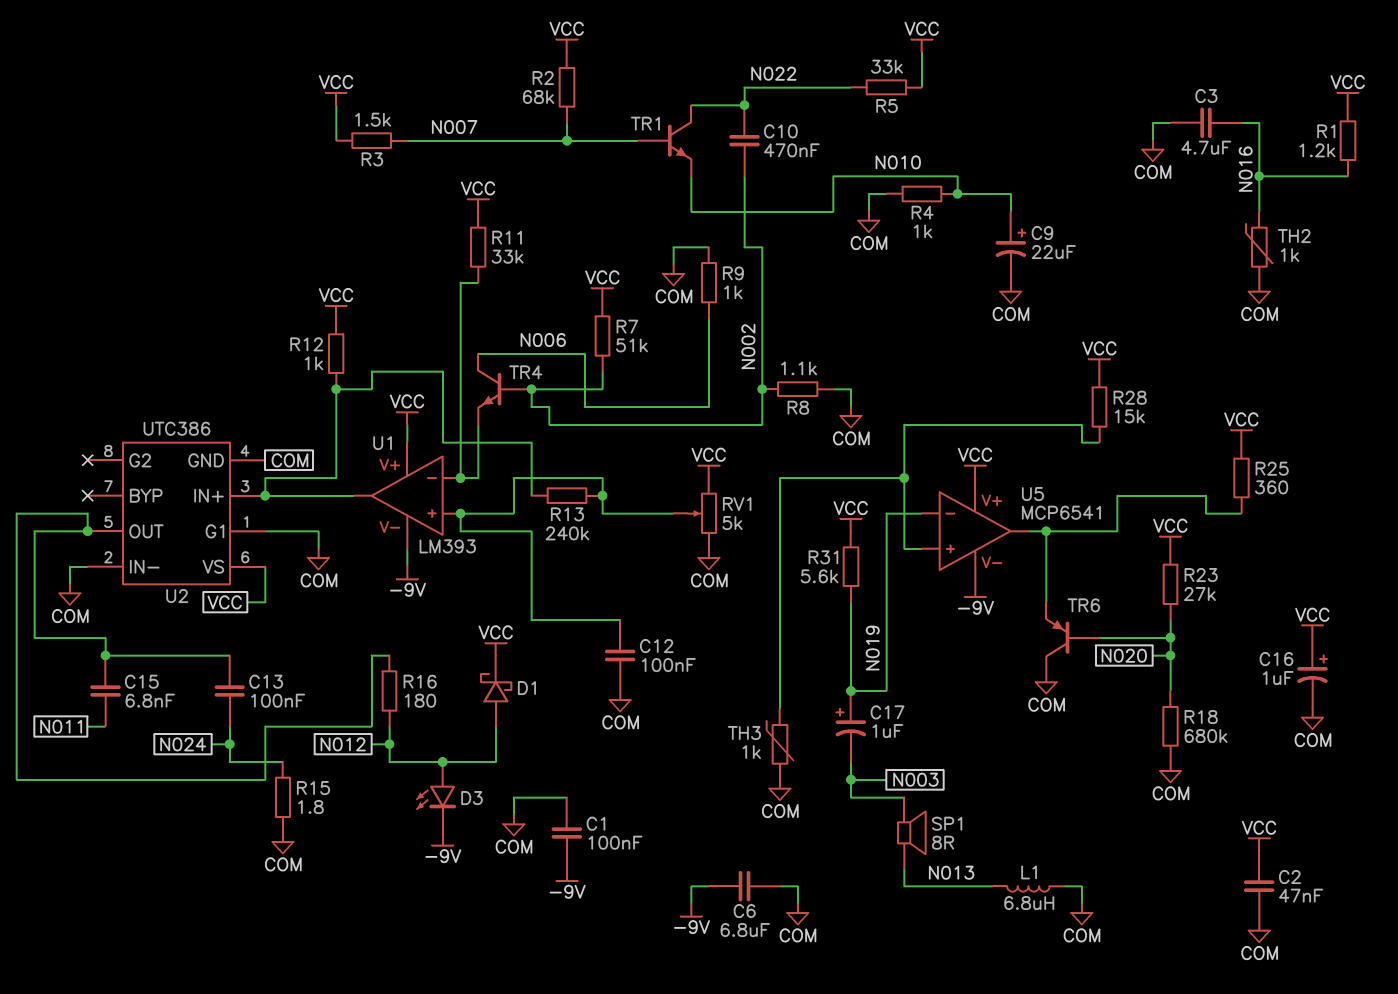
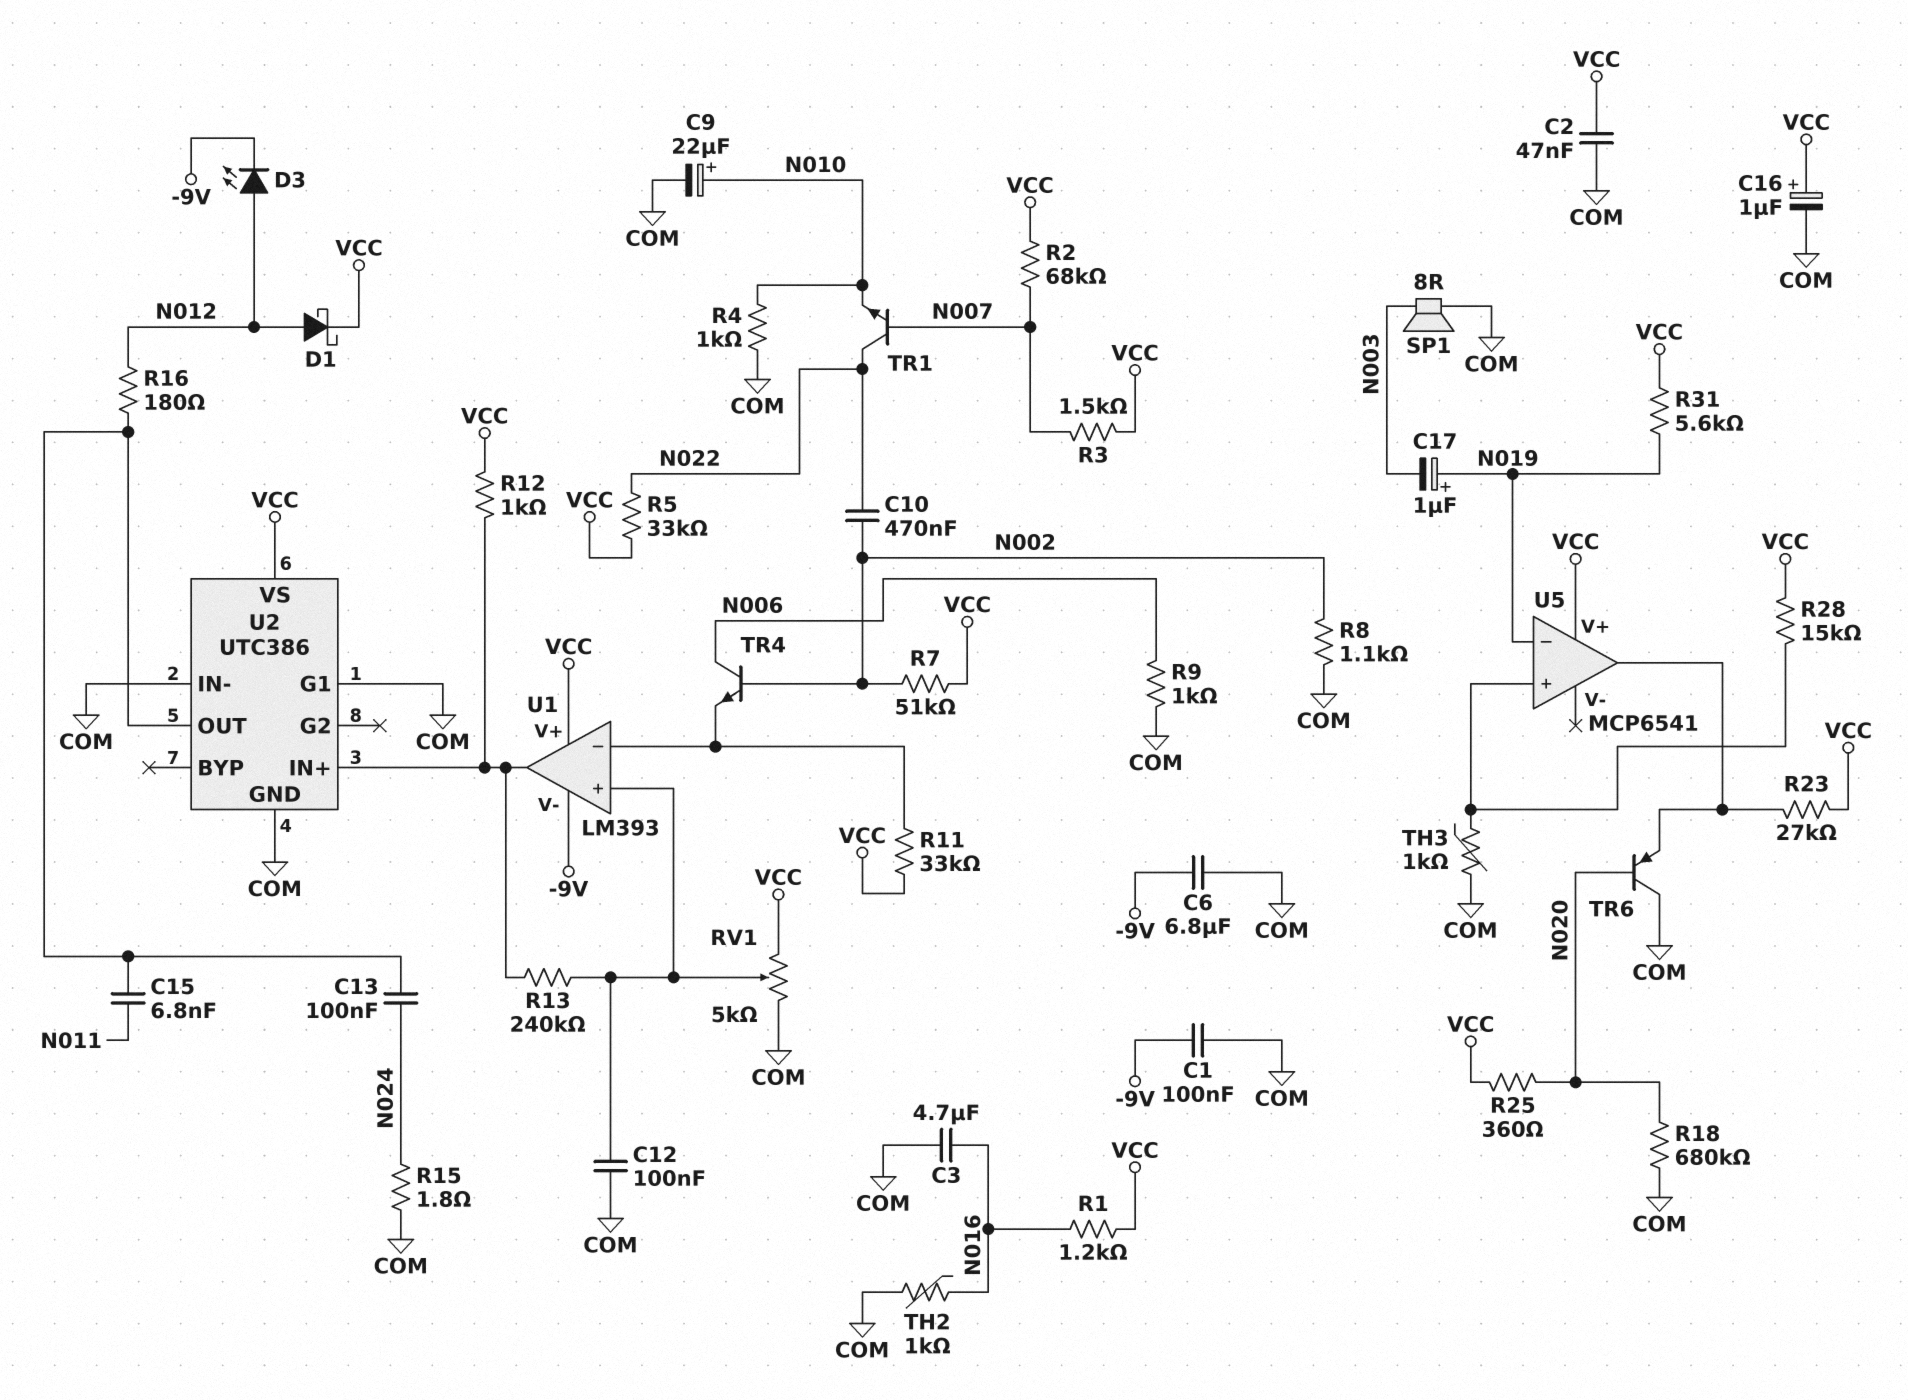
L1: 6.8uH (COM, N013) -> none
R23: 27k (N020, VCC) -> 27k (U5/out, VCC)
R25: 360 (U5/out, VCC) -> 360 (N020, VCC)
SP1: speaker 8R (N003, N013) -> speaker 8R (COM, N003)
U5 pin V-: -9V -> none

